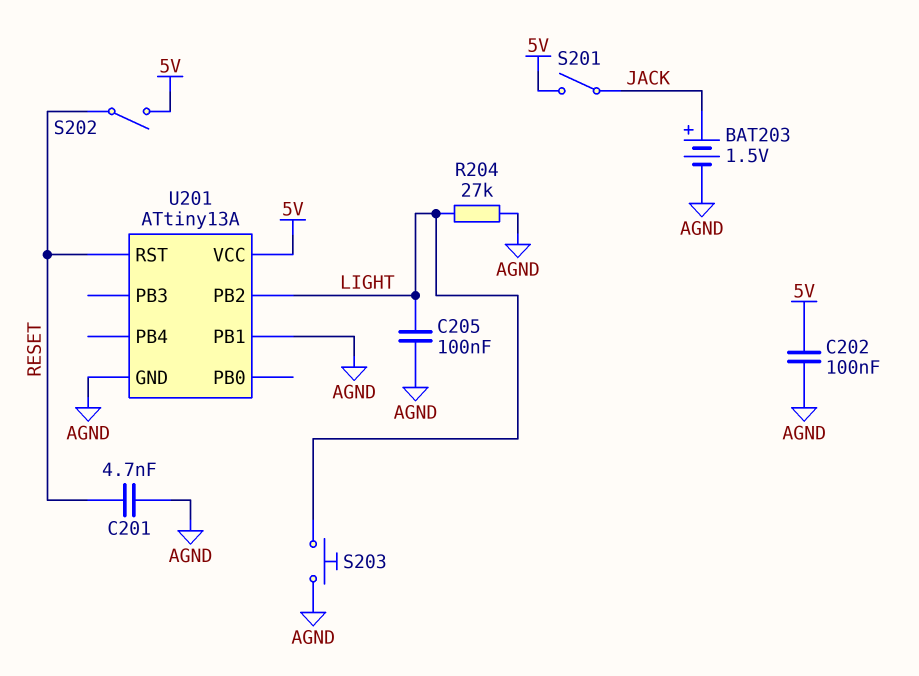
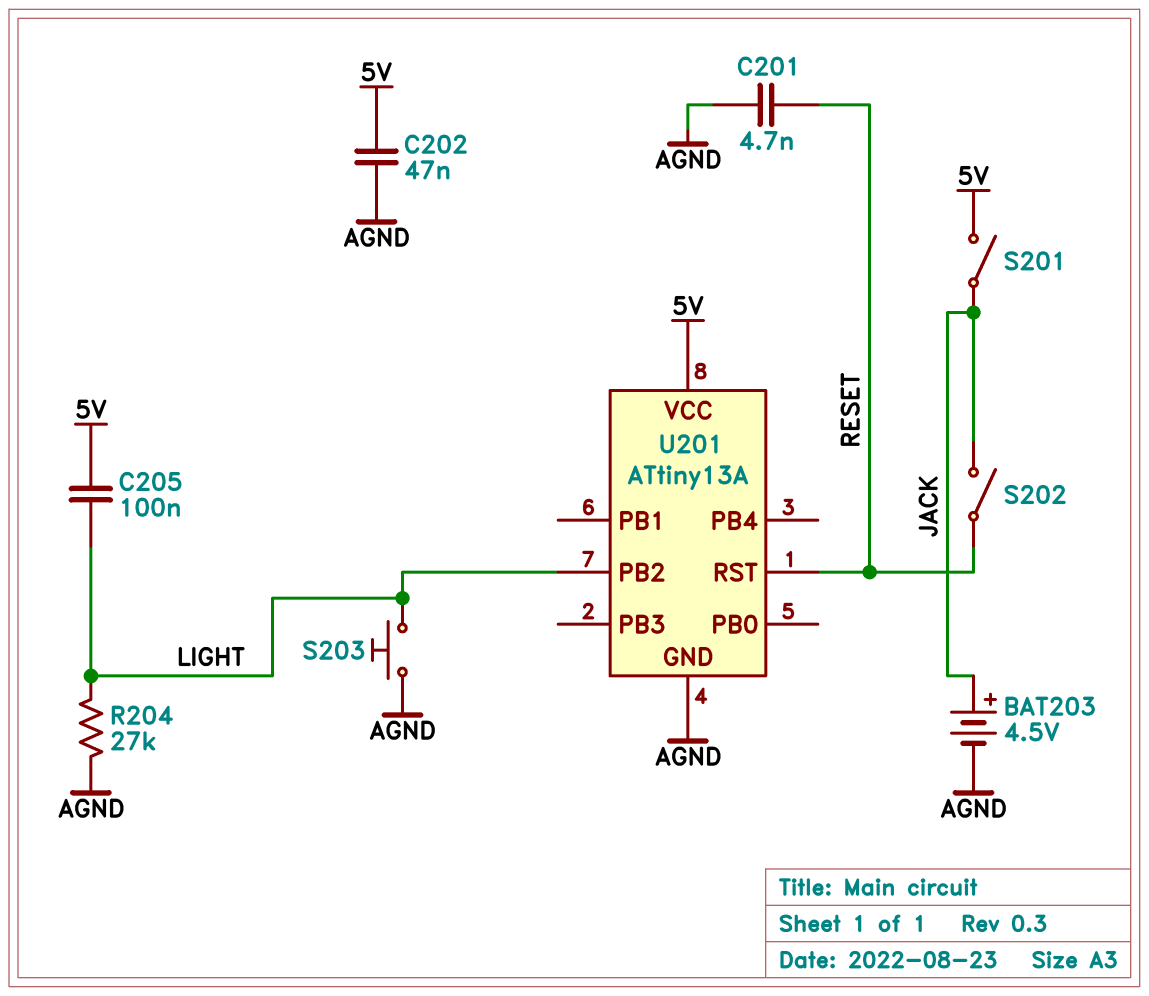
BAT203: 1.5V (plus JACK, minus AGND) -> 4.5V (plus JACK, minus AGND)
C202: 100nF (5V, AGND) -> 47nF (5V, AGND)
C205: 100nF (AGND, LIGHT) -> 100nF (5V, LIGHT)
S202: switch (5V, RESET) -> switch (JACK, RESET)
U201 pin PB1: AGND -> none

